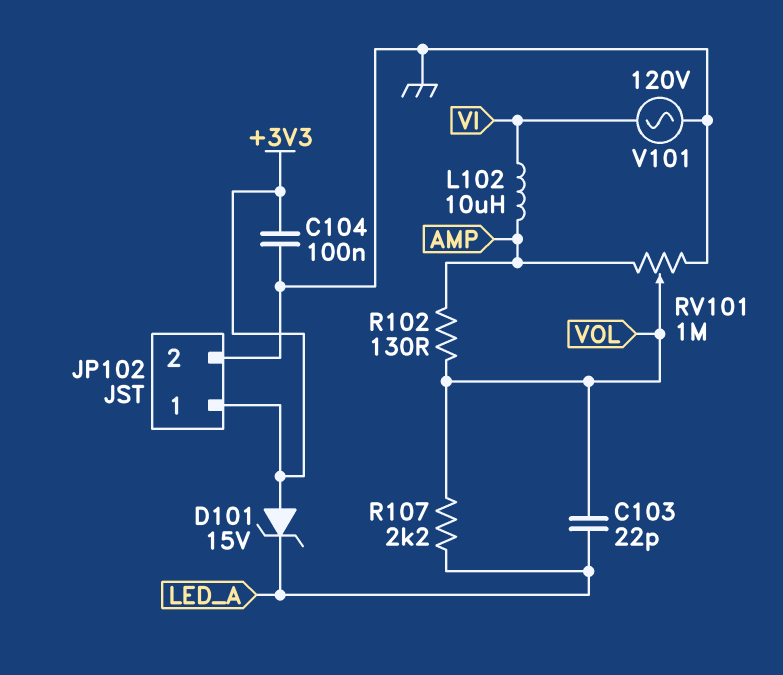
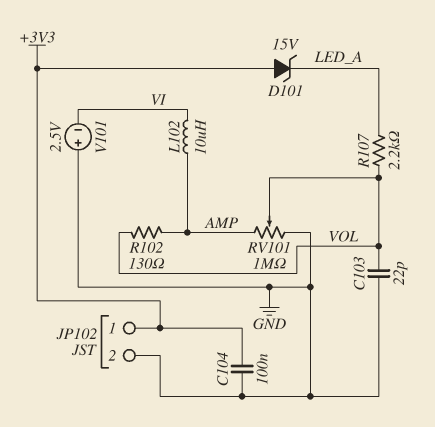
C103: 22pF (LED_A, VOL) -> 22pF (GND, VOL)
V101: AC 120V (GND, VI) -> 2.5V (plus GND, minus VI)

